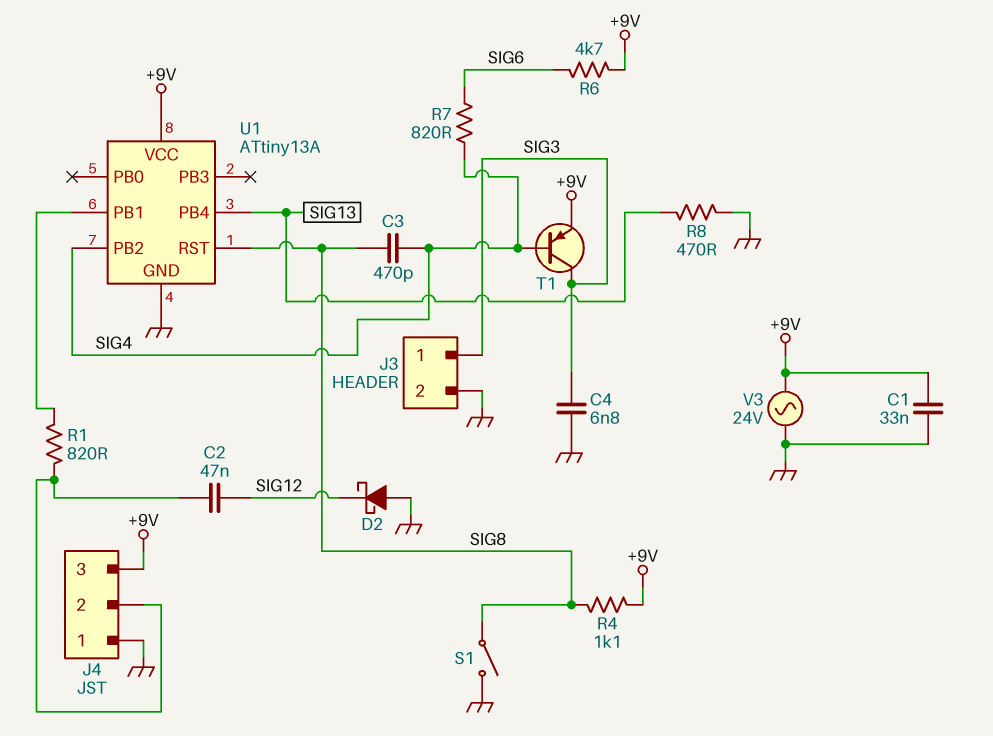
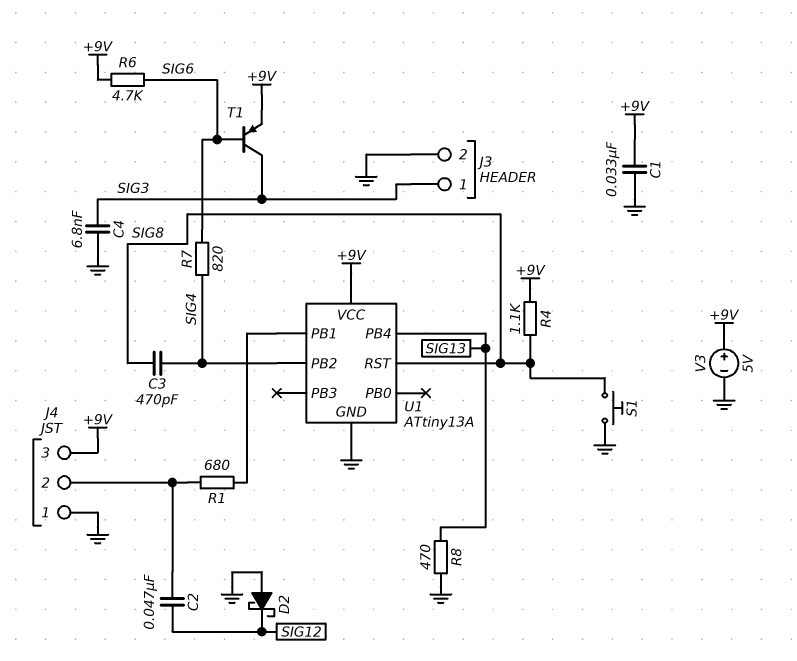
R1: 820 (J4/2, U1/PB1) -> 680 (J4/2, U1/PB1)
S1: switch (GND, SIG8) -> button (GND, SIG8)
T1: PNP (B SIG4, C SIG3, E +9V) -> PNP (B SIG6, C SIG3, E +9V)
V3: AC 24V (+9V, GND) -> 5V (plus +9V, minus GND)

